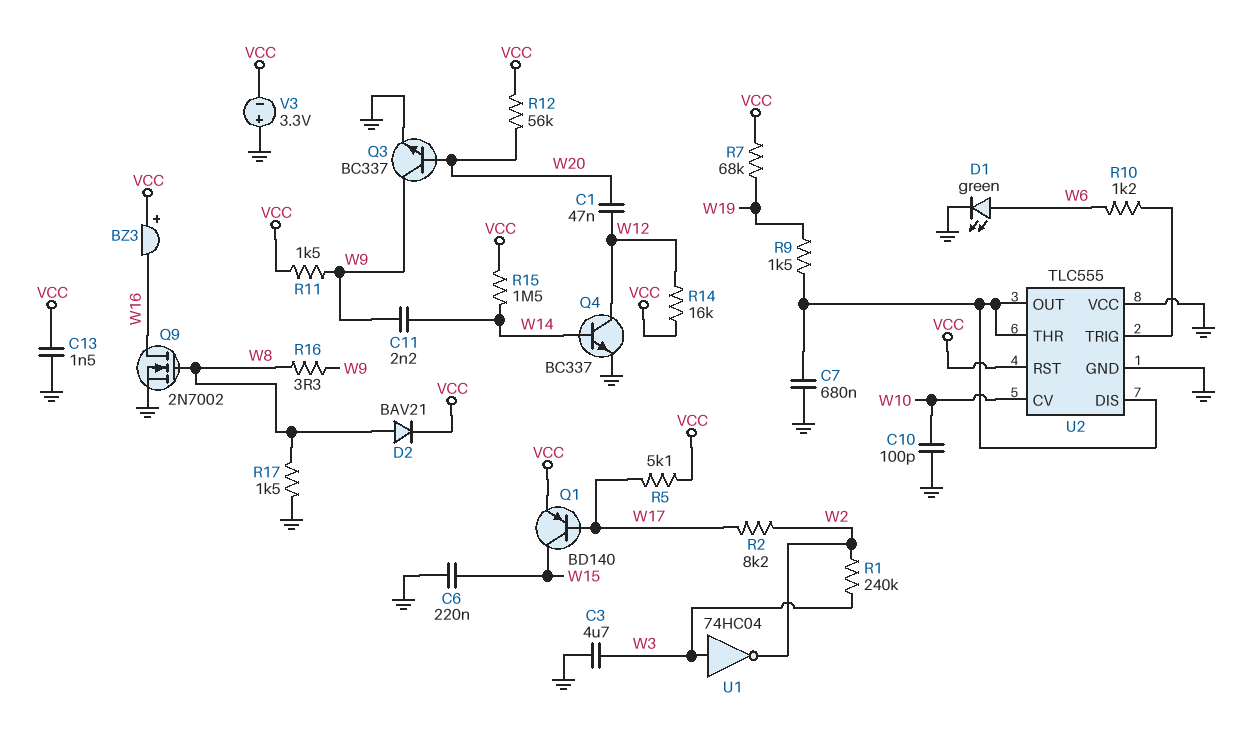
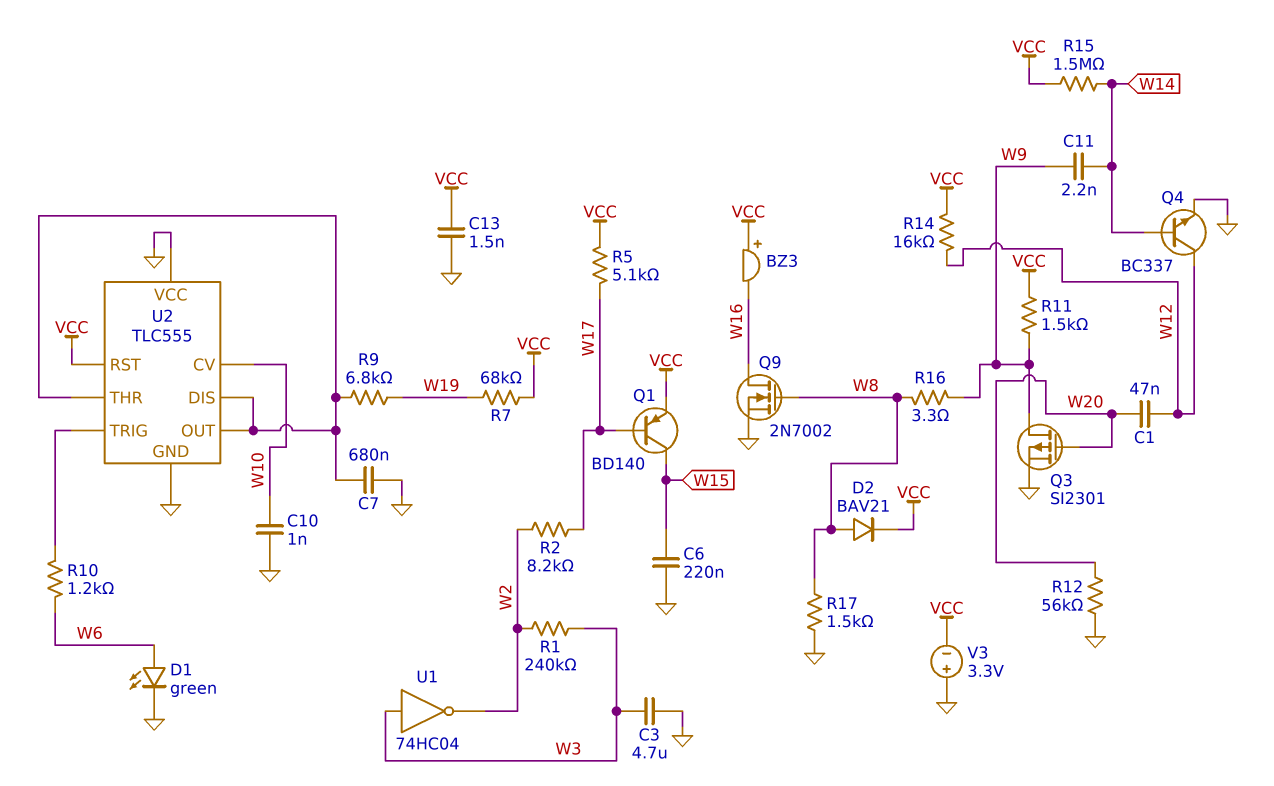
C10: 100pF (GND, W10) -> 1nF (GND, W10)
Q3: NPN BC337 (B W20, C W9, E GND) -> PMOS SI2301 (G W20, D W9, S GND)
R9: 1.5k (U2/DIS, W19) -> 6.8k (U2/DIS, W19)
R12: 56k (VCC, W20) -> 56k (GND, W20)

